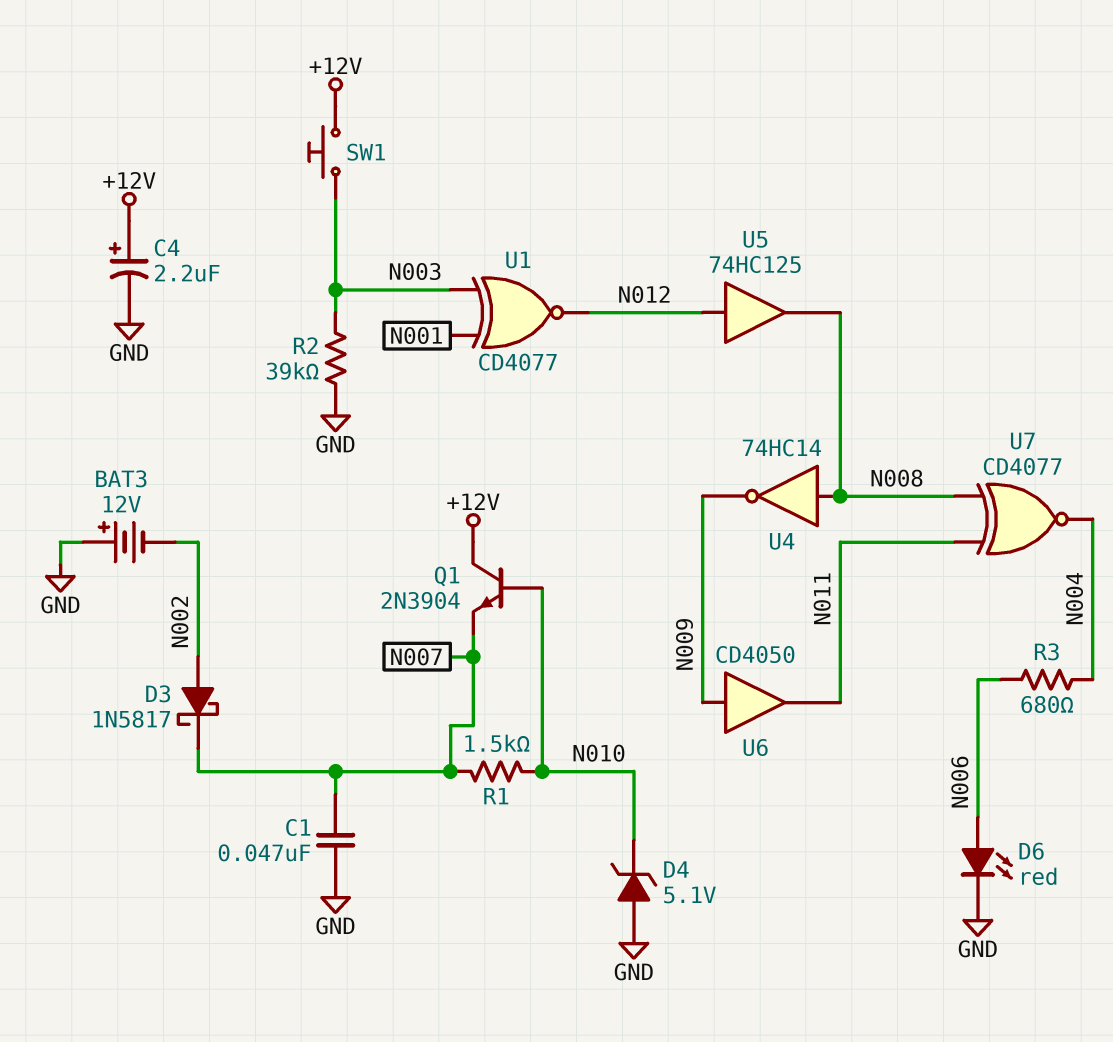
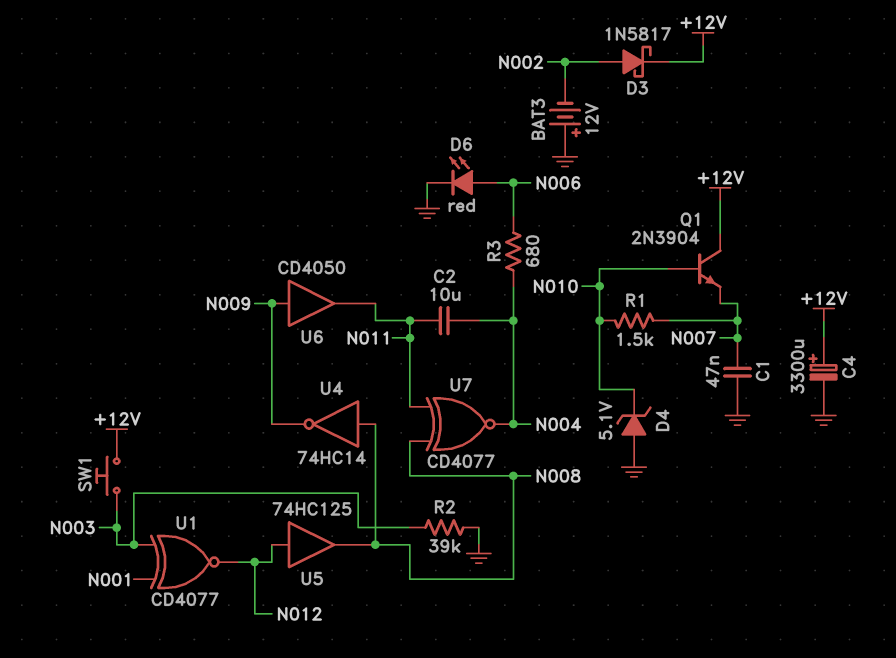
C2: none -> 10uF (N004, N011)
C4: 2.2uF (plus +12V, minus GND) -> 3300uF (plus +12V, minus GND)
D3: schottky 1N5817 (A N002, K N007) -> schottky 1N5817 (A N002, K +12V)

